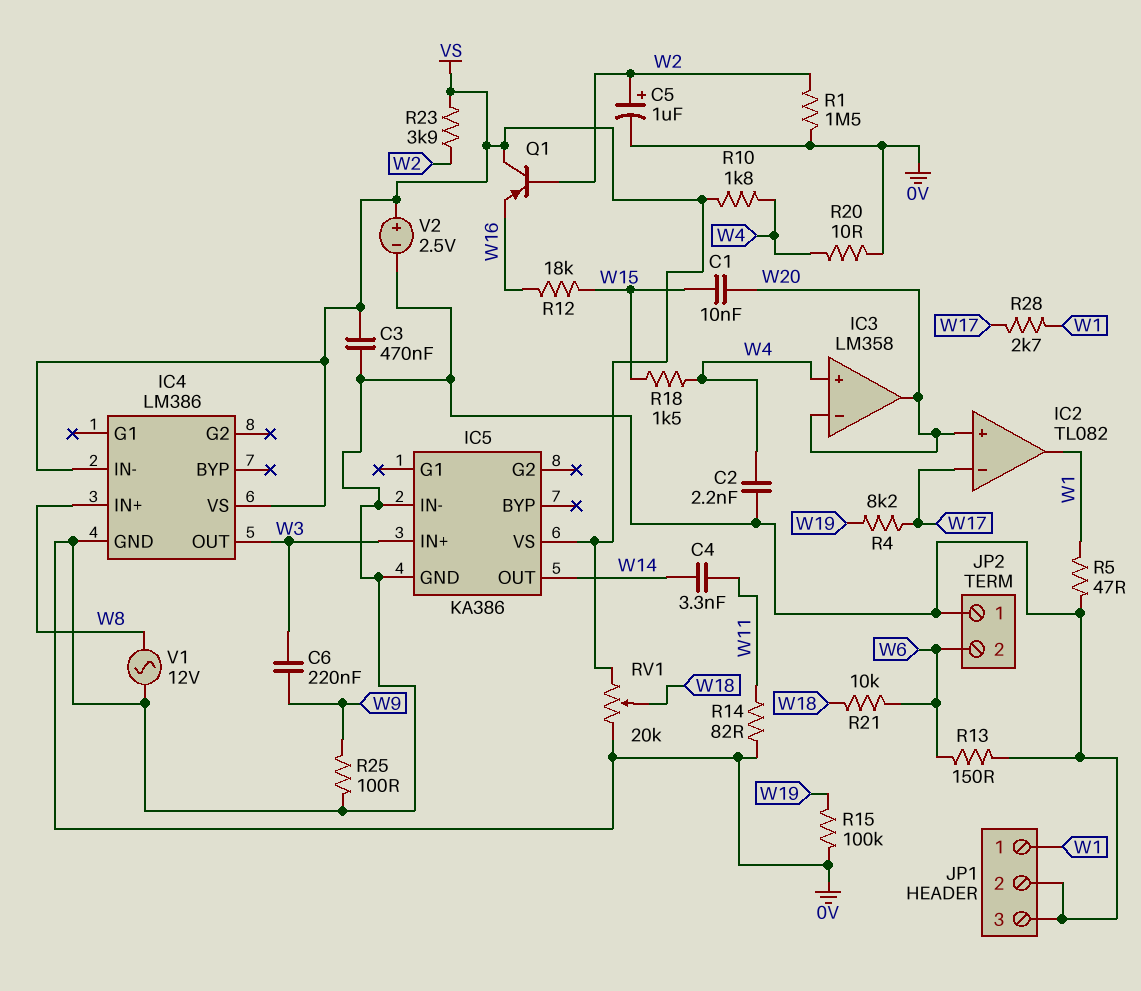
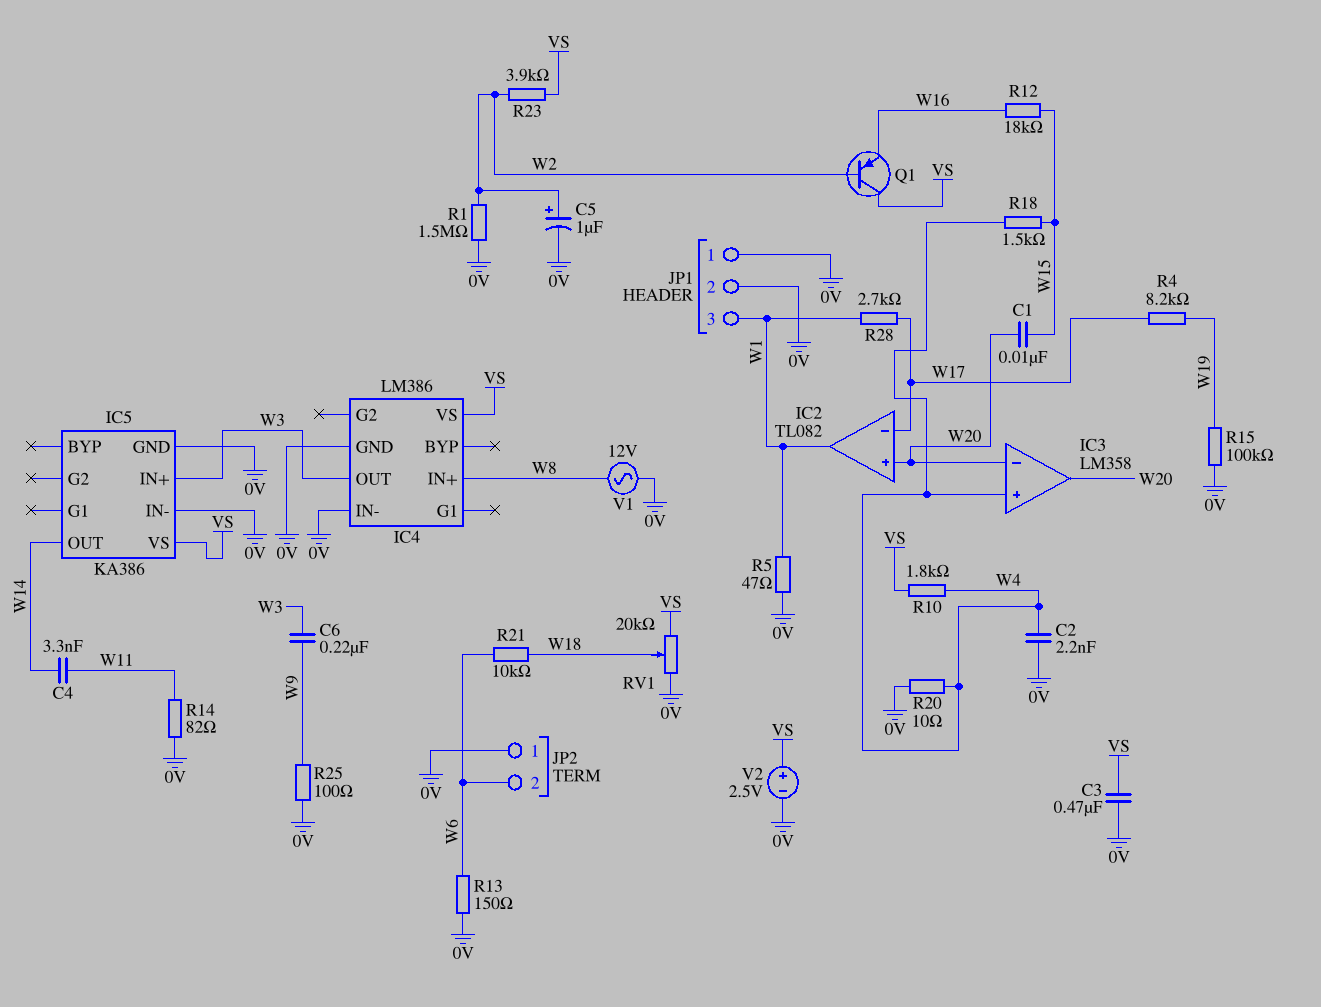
IC4 pin IN-: VS -> 0V
JP1 pin 1: W1 -> 0V
JP1 pin 3: 0V -> W1

